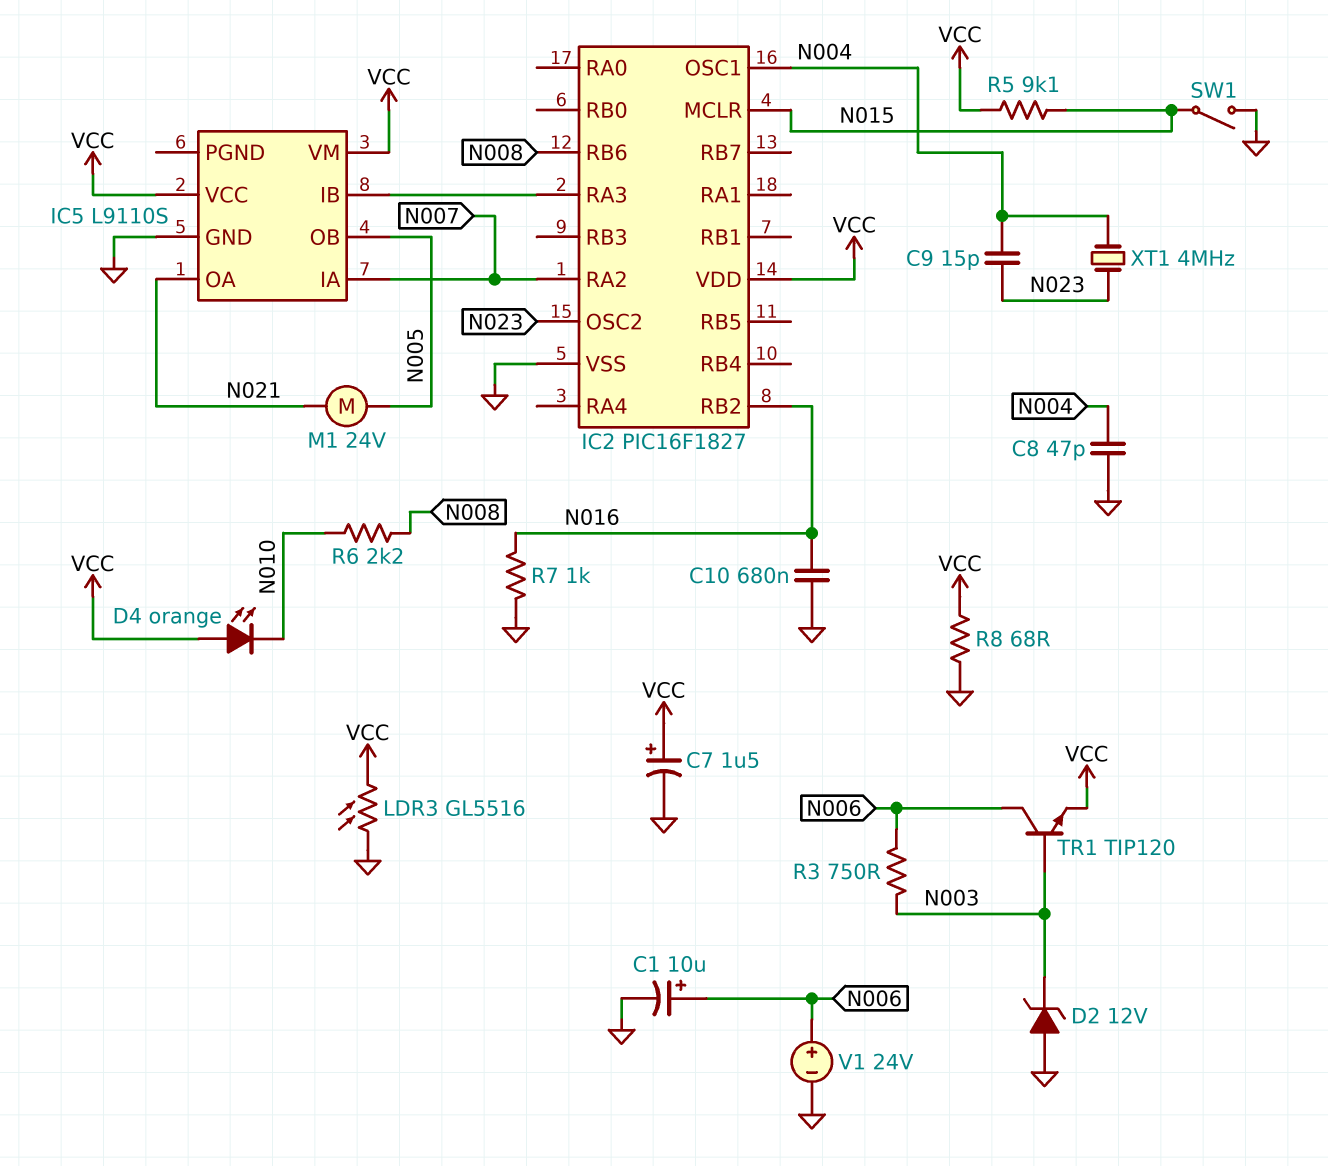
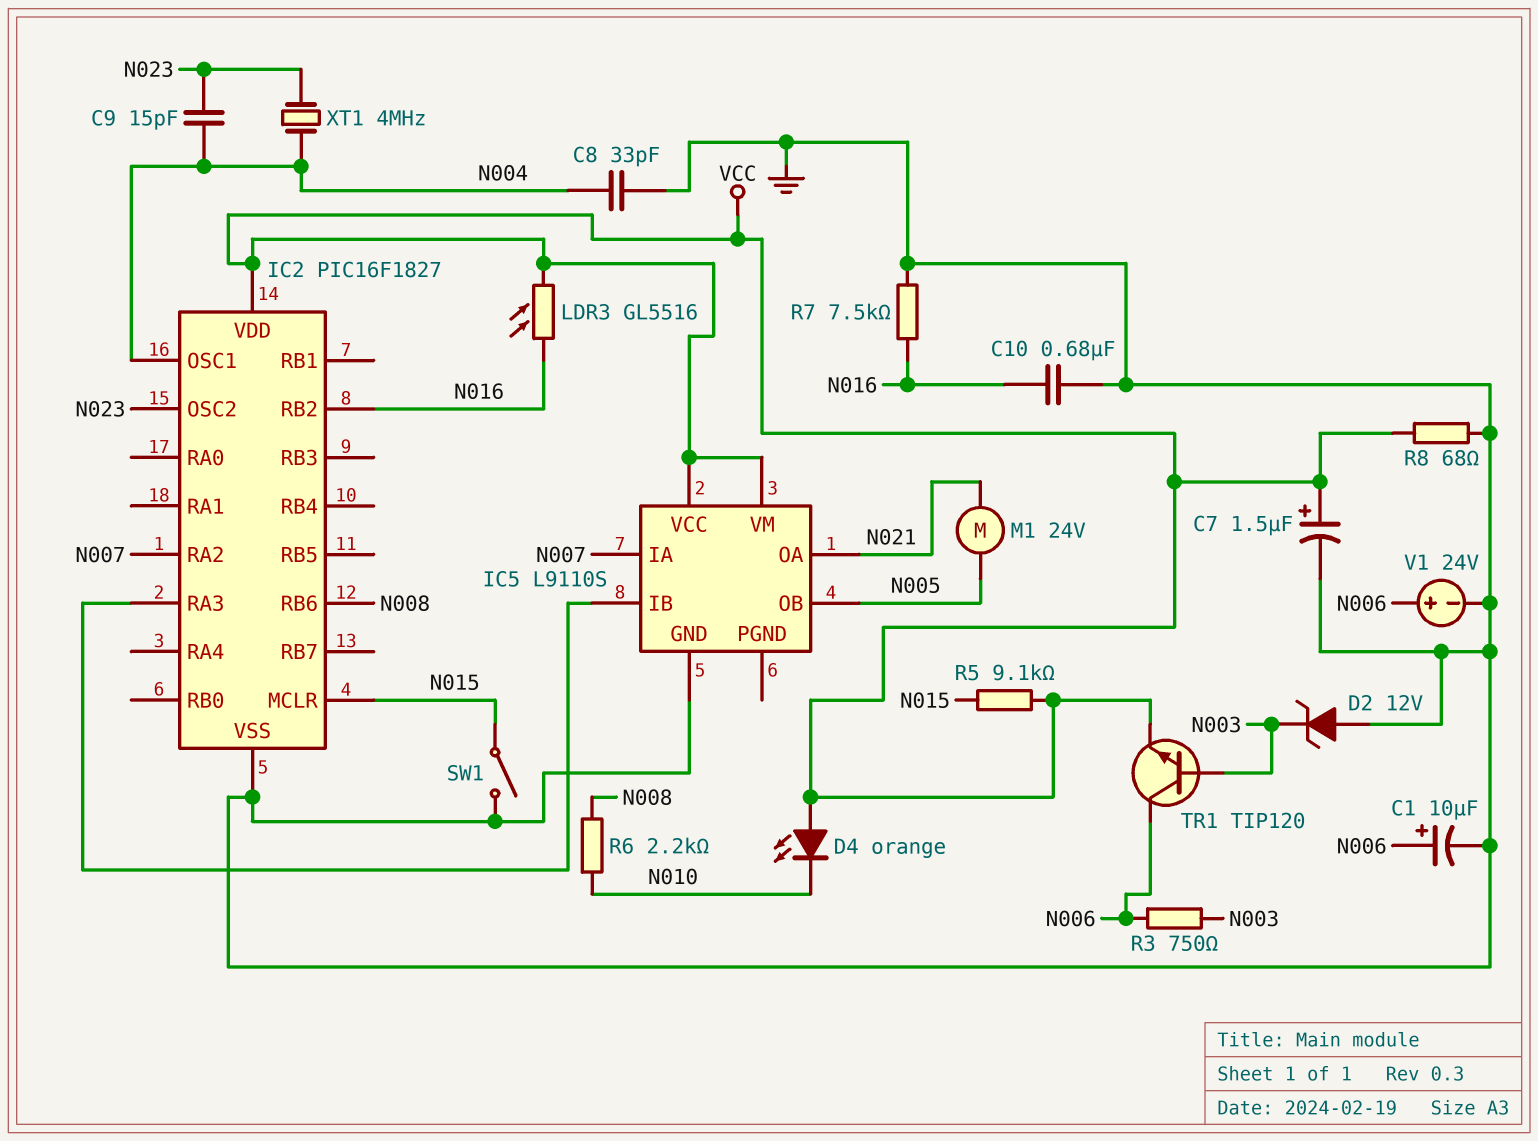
C8: 47pF (GND, N004) -> 33pF (GND, N004)
LDR3: GL5516 (GND, VCC) -> GL5516 (N016, VCC)
R7: 1k (GND, N016) -> 7.5k (GND, N016)

